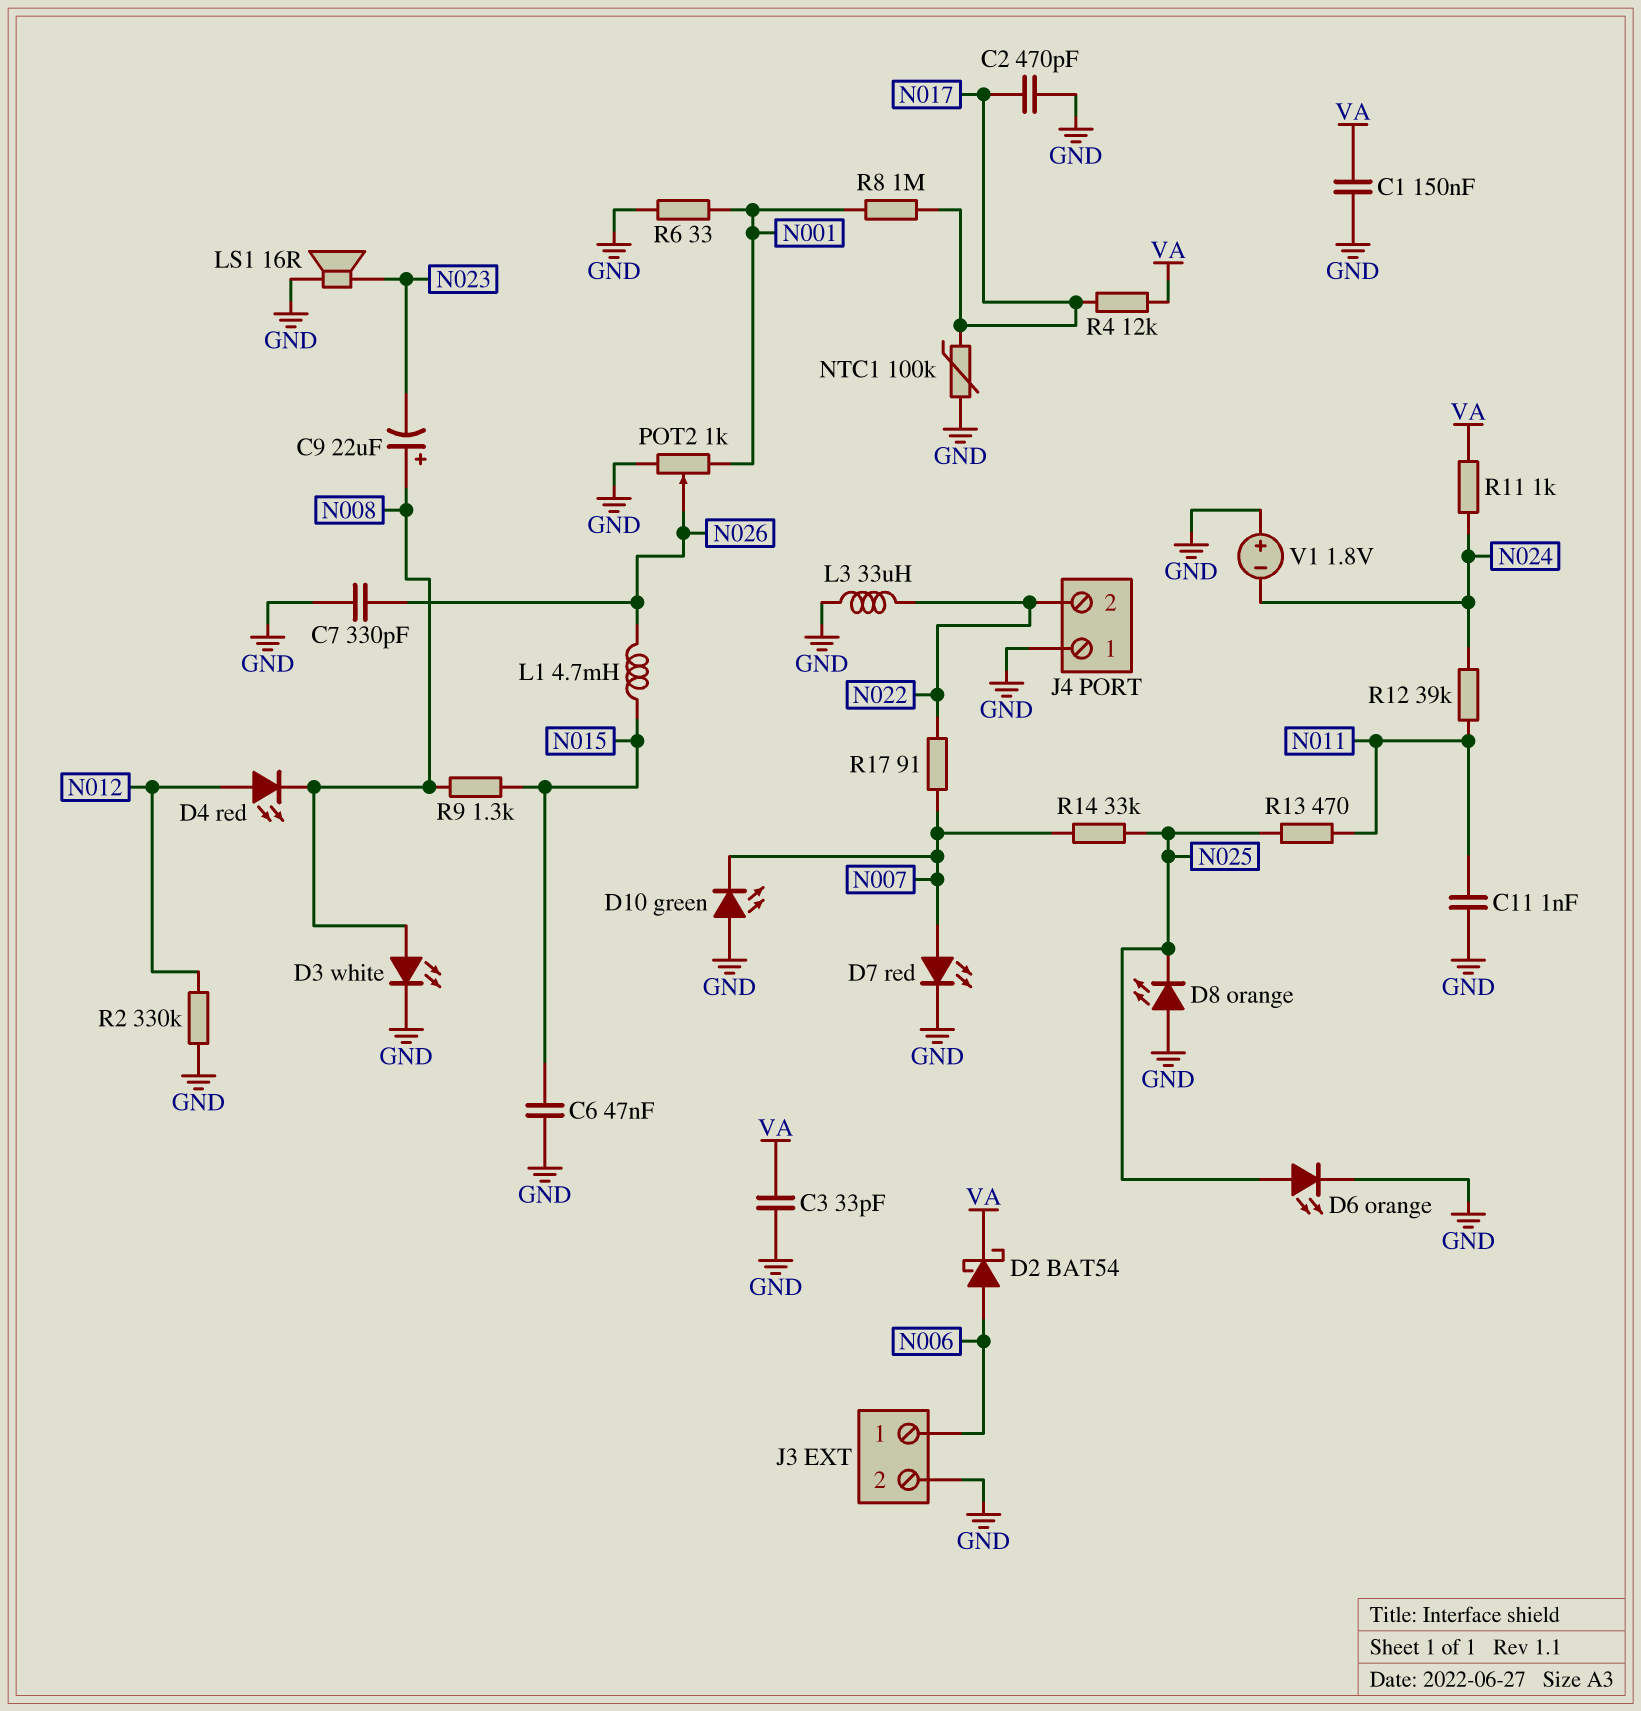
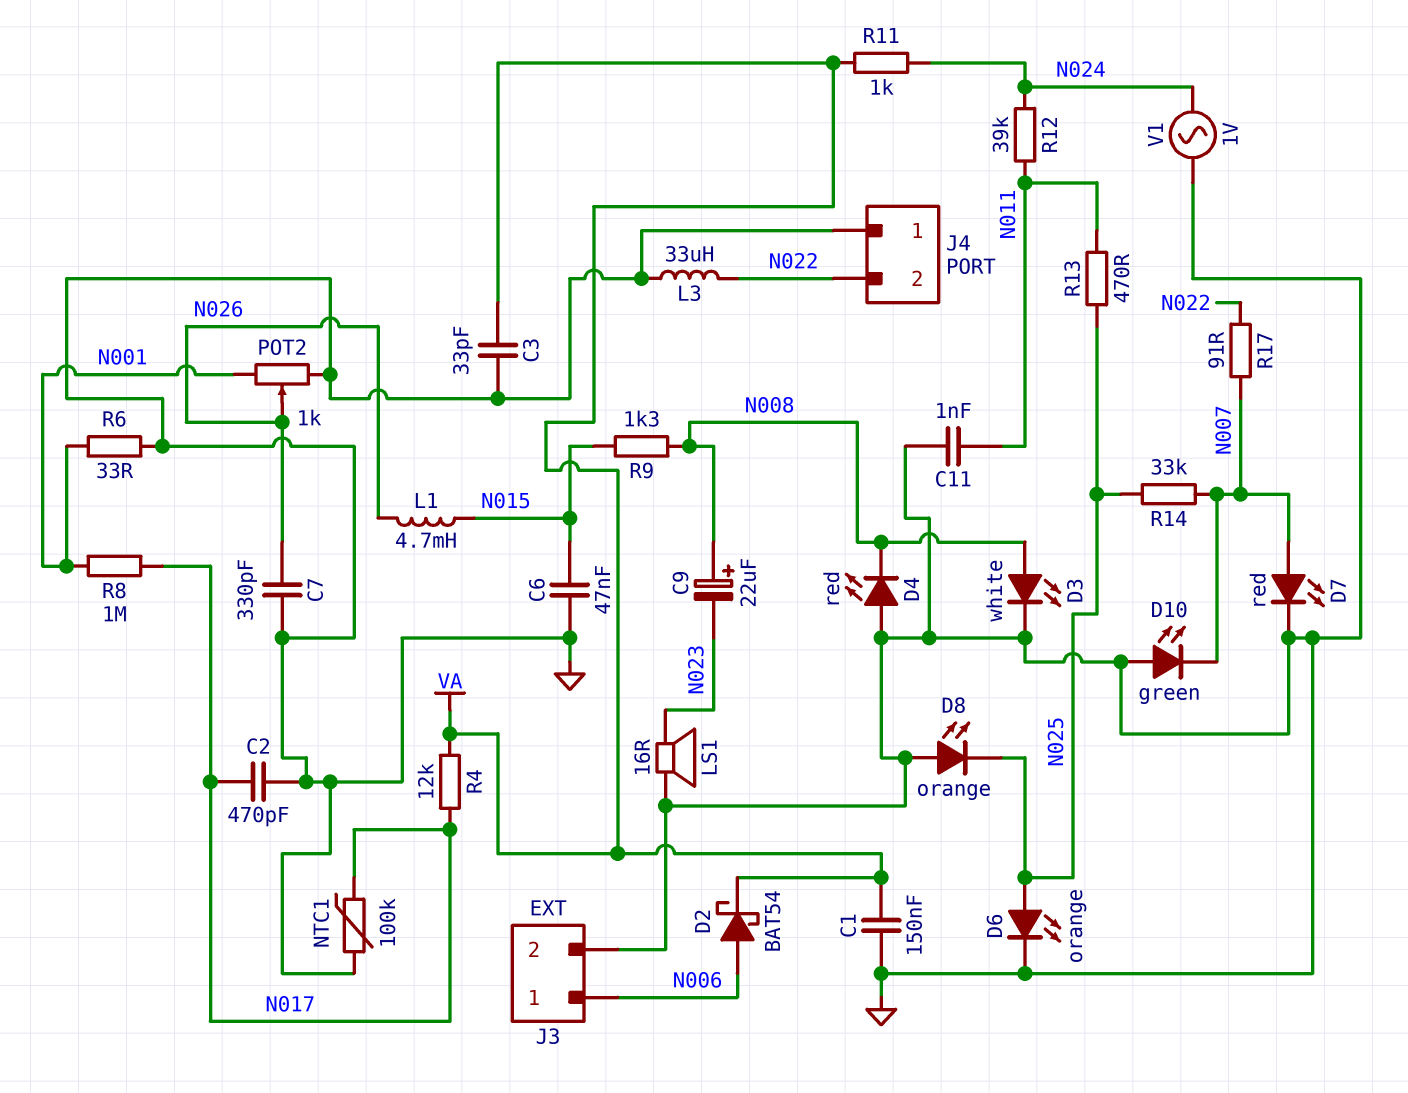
D4: LED red (A N012, K N008) -> LED red (A GND, K N008)
R2: 330k (GND, N012) -> none
V1: 1.8V (plus GND, minus N024) -> AC 1V (GND, N024)

